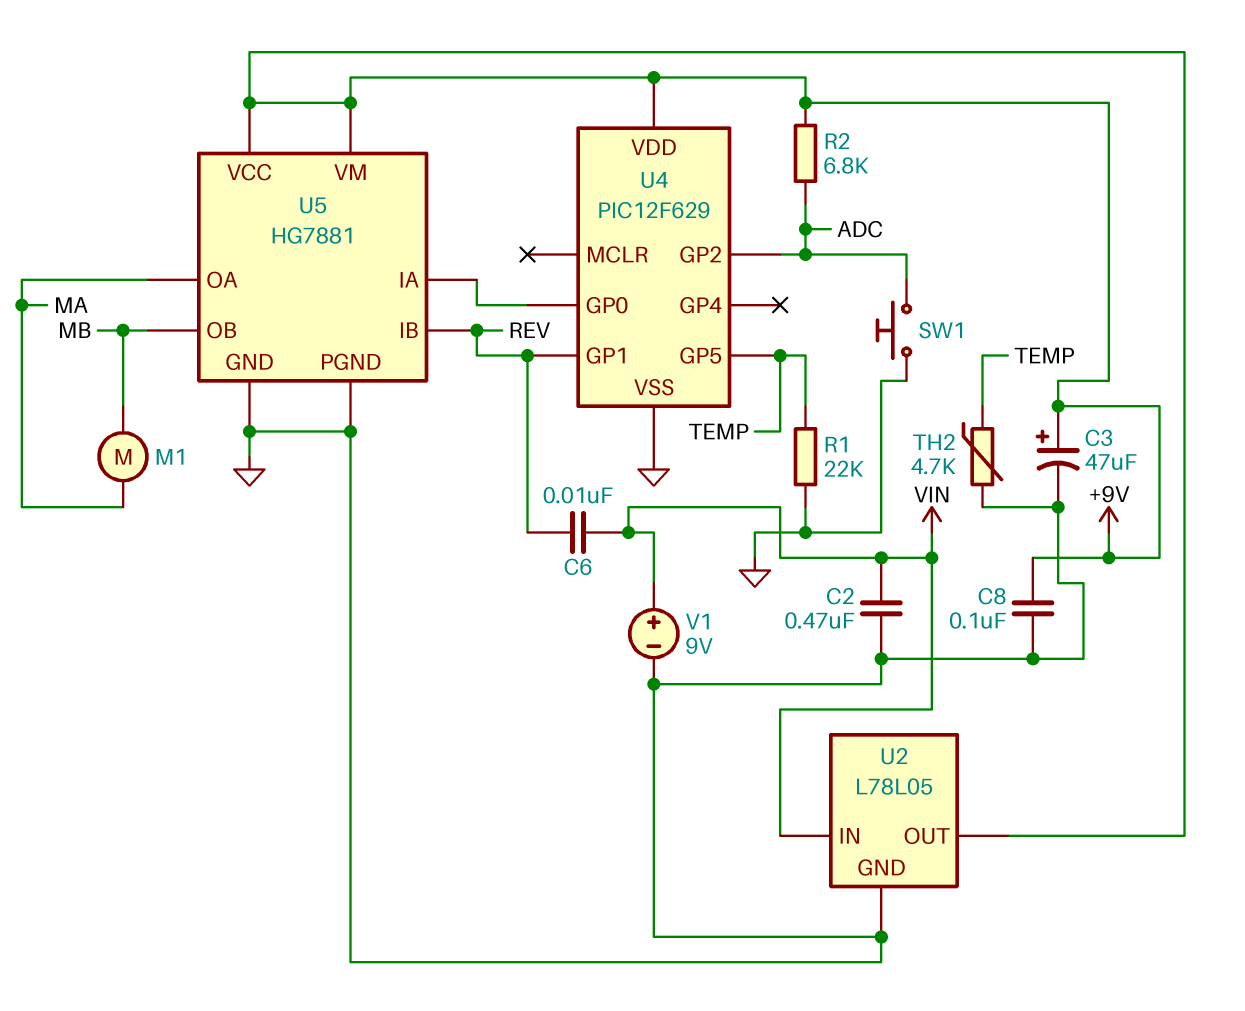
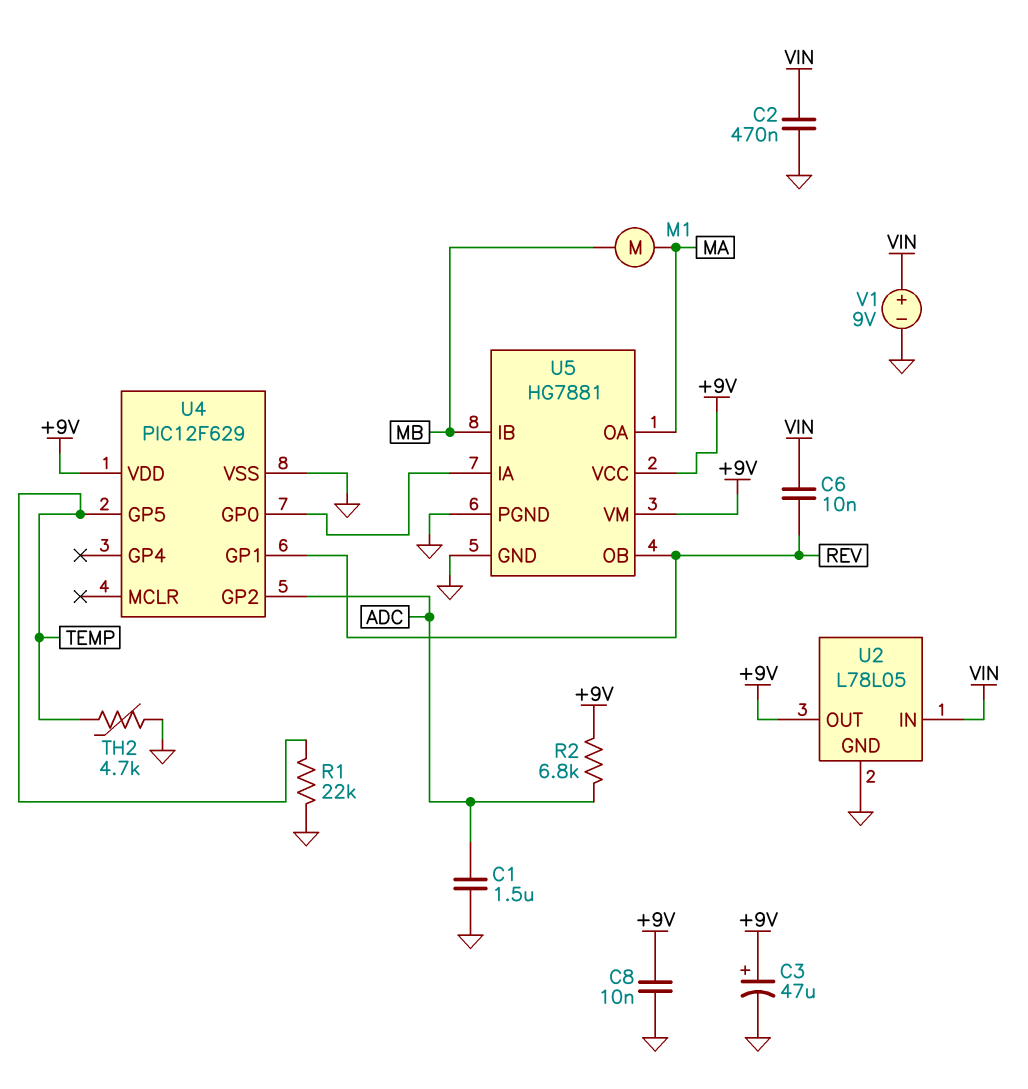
C1: none -> 1.5uF (ADC, GND)
C8: 100nF (+9V, GND) -> 10nF (+9V, GND)
SW1: button (ADC, GND) -> none
U5 pin IB: REV -> MB
U5 pin OB: MB -> REV

